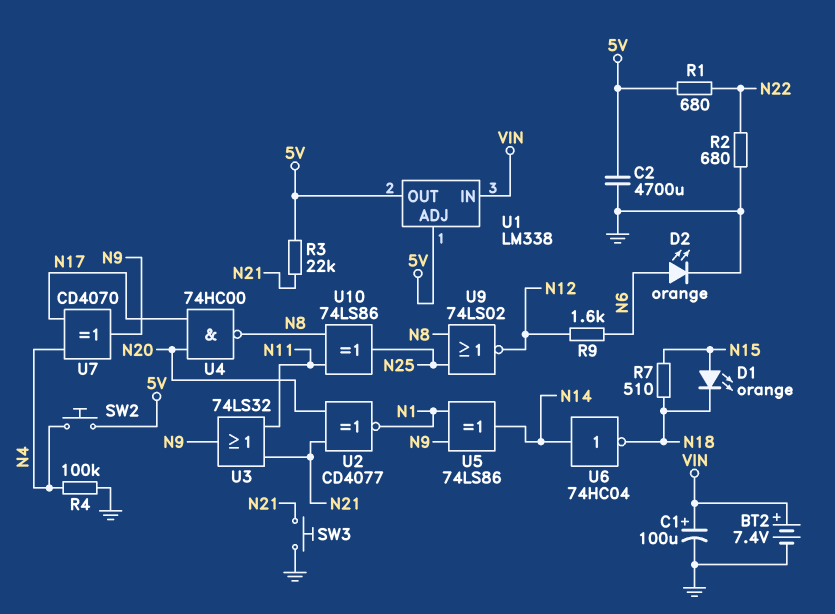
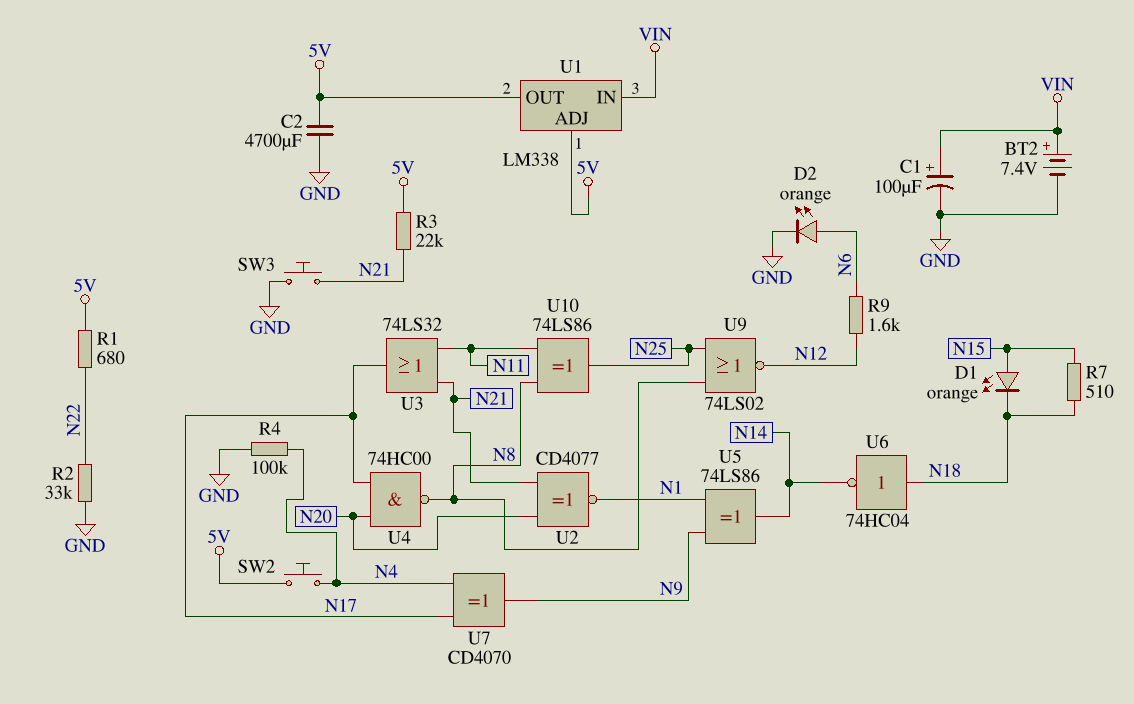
R2: 680 (GND, N22) -> 33k (GND, N22)
U3: OR 74LS32 (in N11, in N21, out N9) -> OR 74LS32 (in N11, in N21, out N17)
U6: NOT 74HC04 (in N14, out N18) -> NOT 74HC04 (in N18, out N14)

